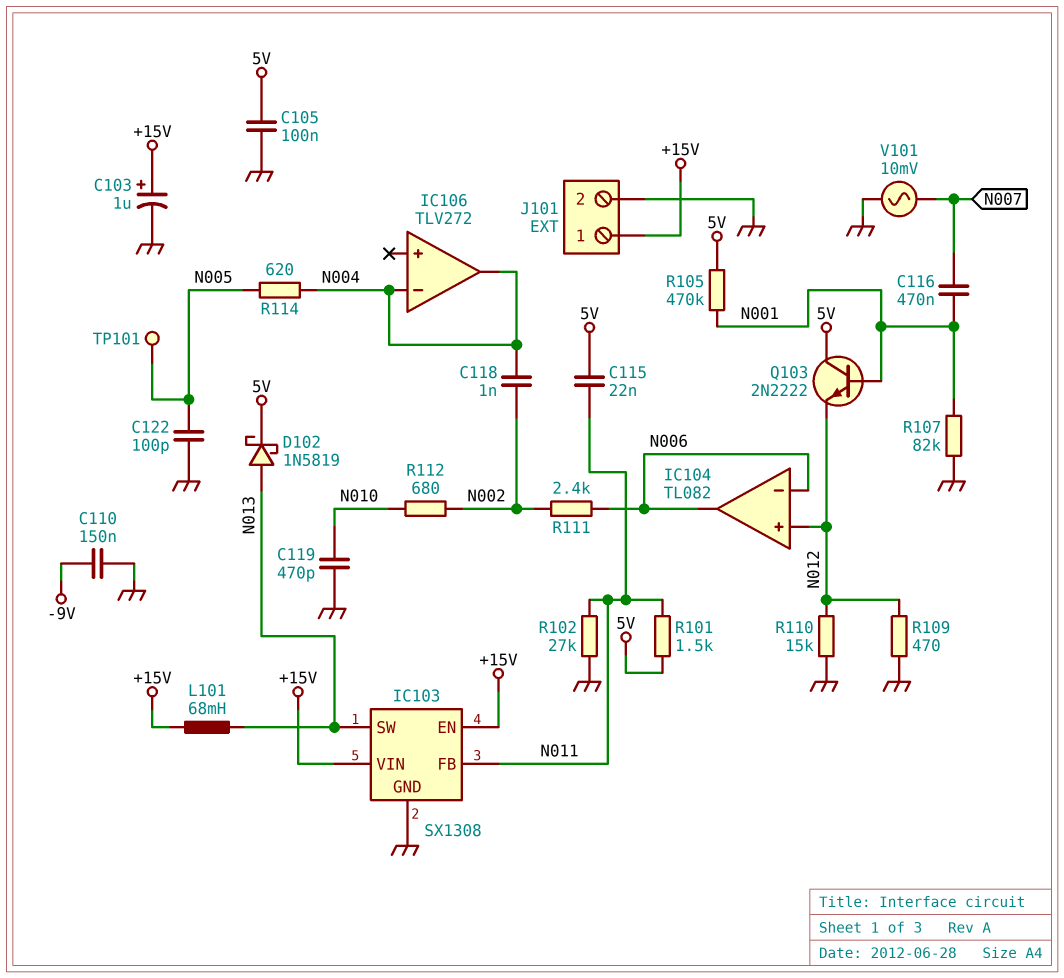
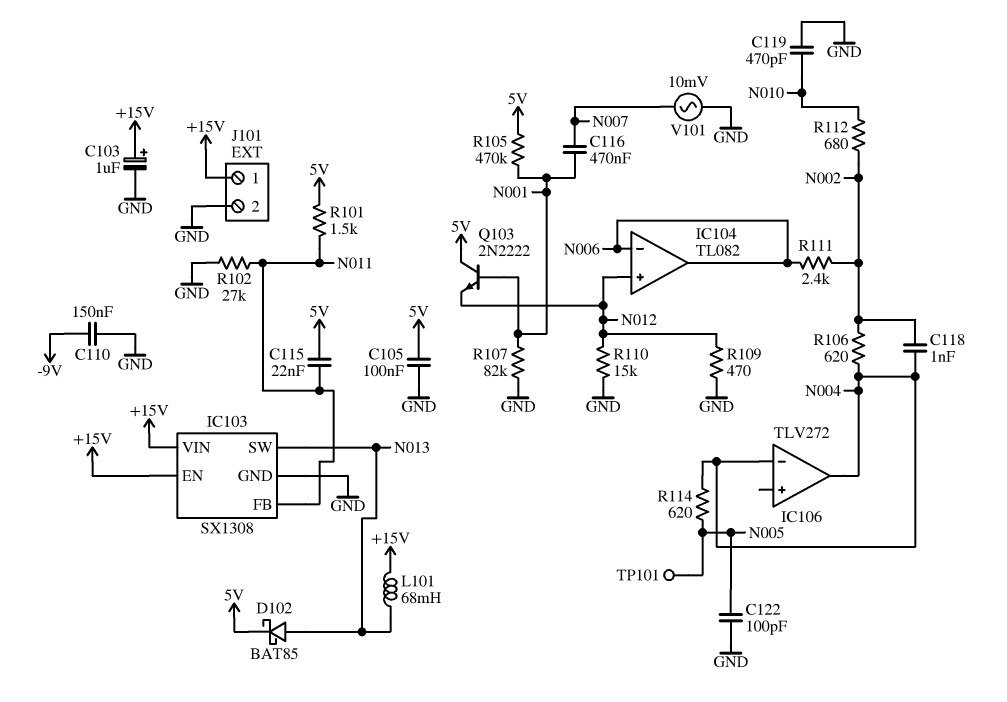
D102: schottky 1N5819 (A N013, K 5V) -> schottky BAT85 (A N013, K 5V)
R106: none -> 620 (N002, N004)

